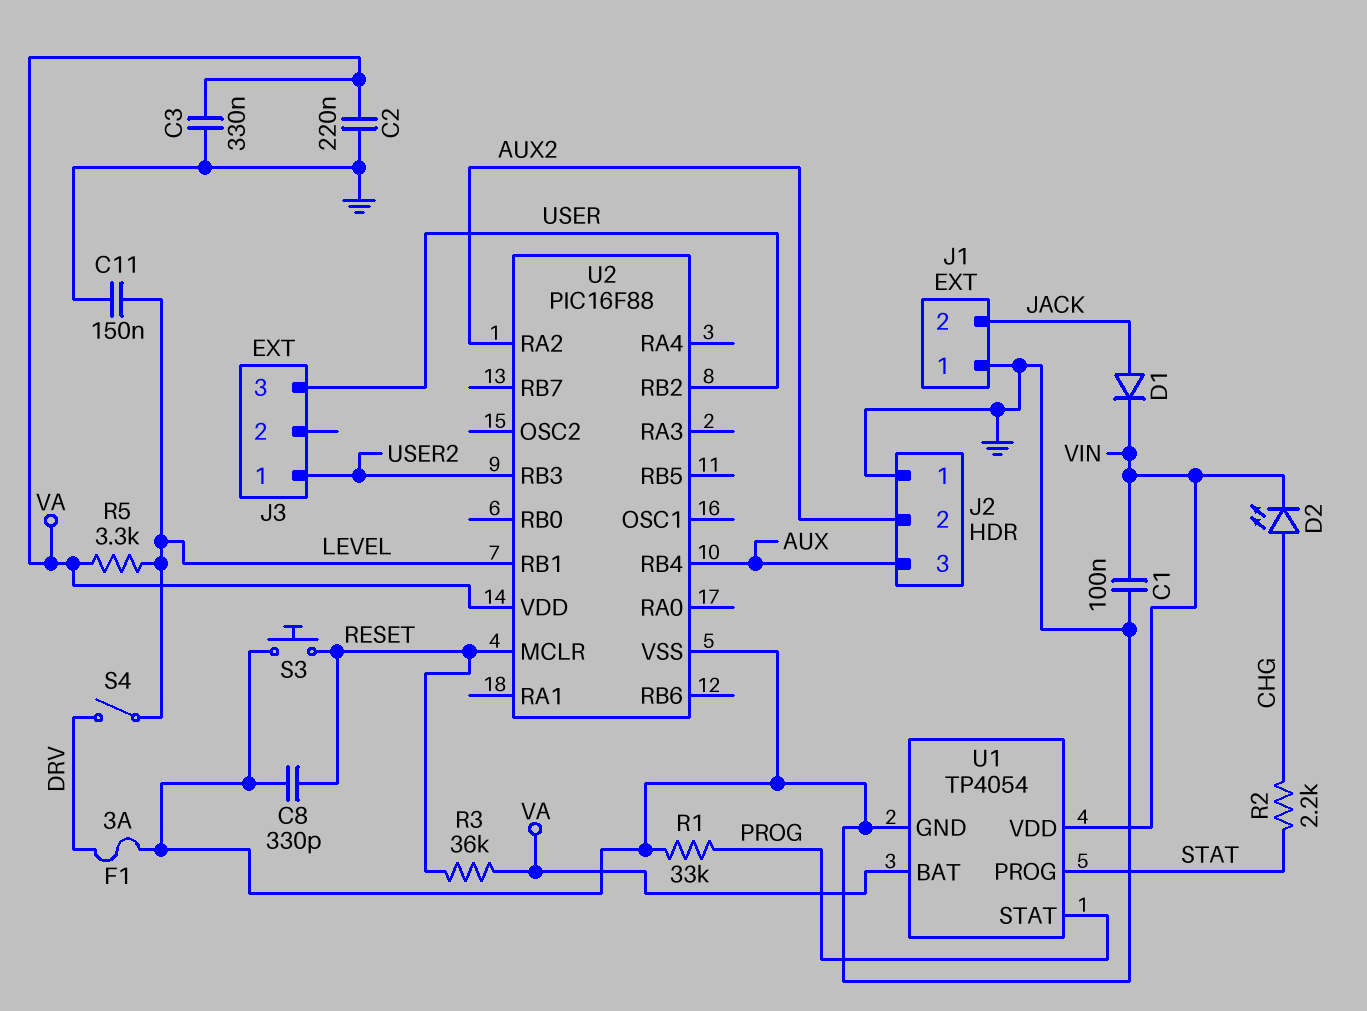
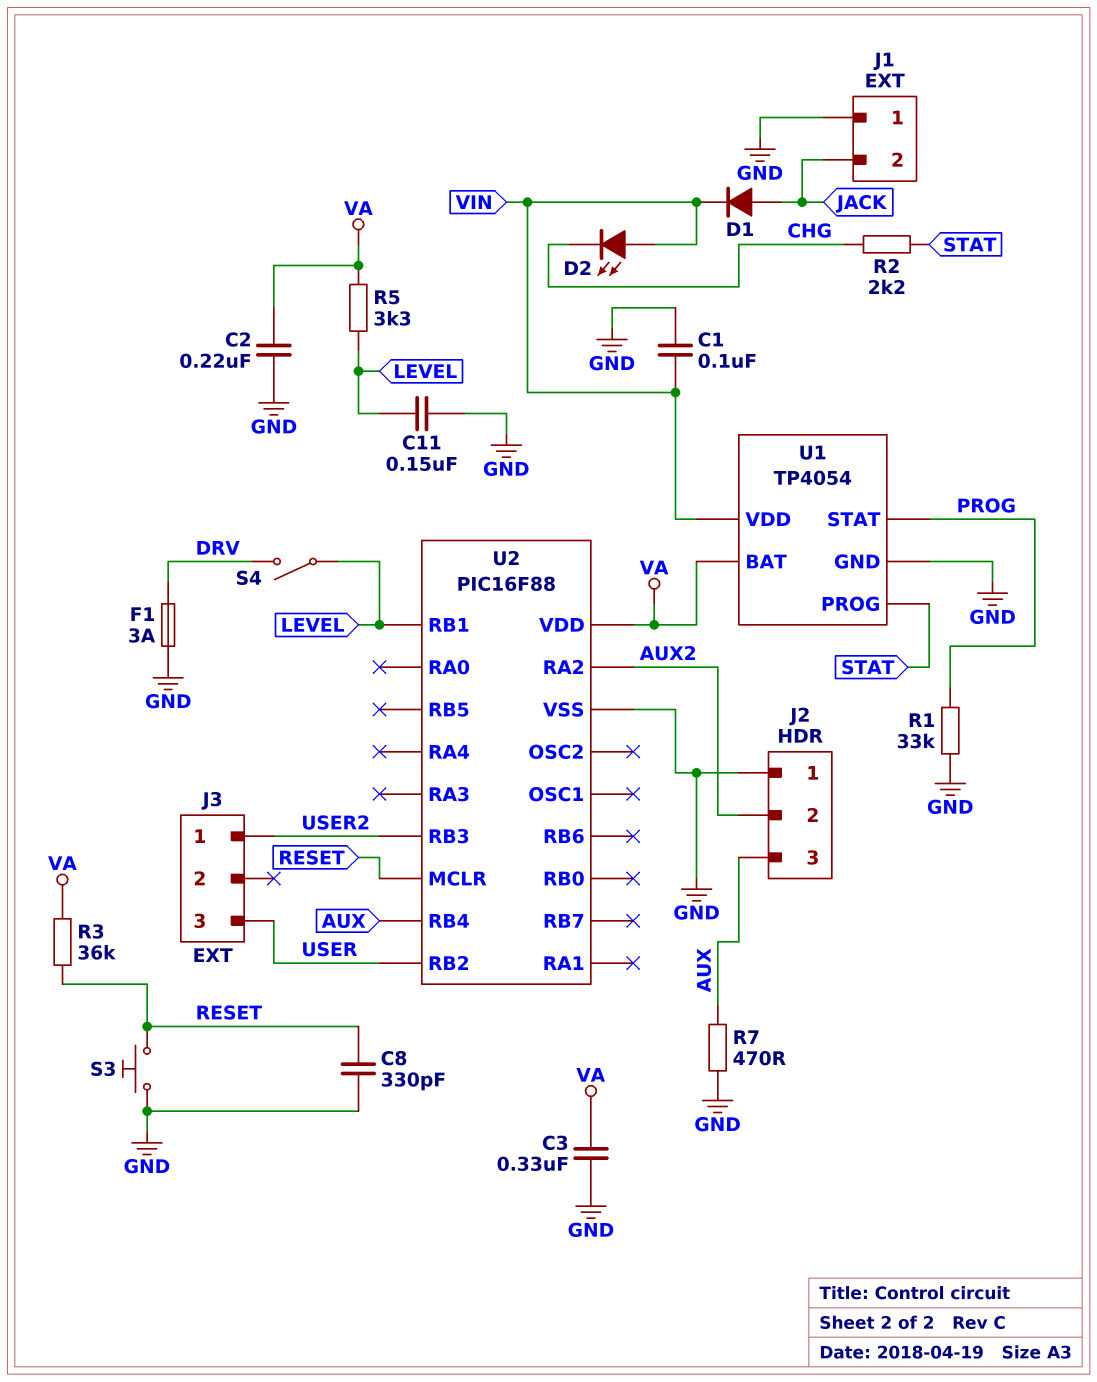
D2: LED (A CHG, K VIN) -> LED (A VIN, K CHG)
R7: none -> 470 (AUX, GND)

